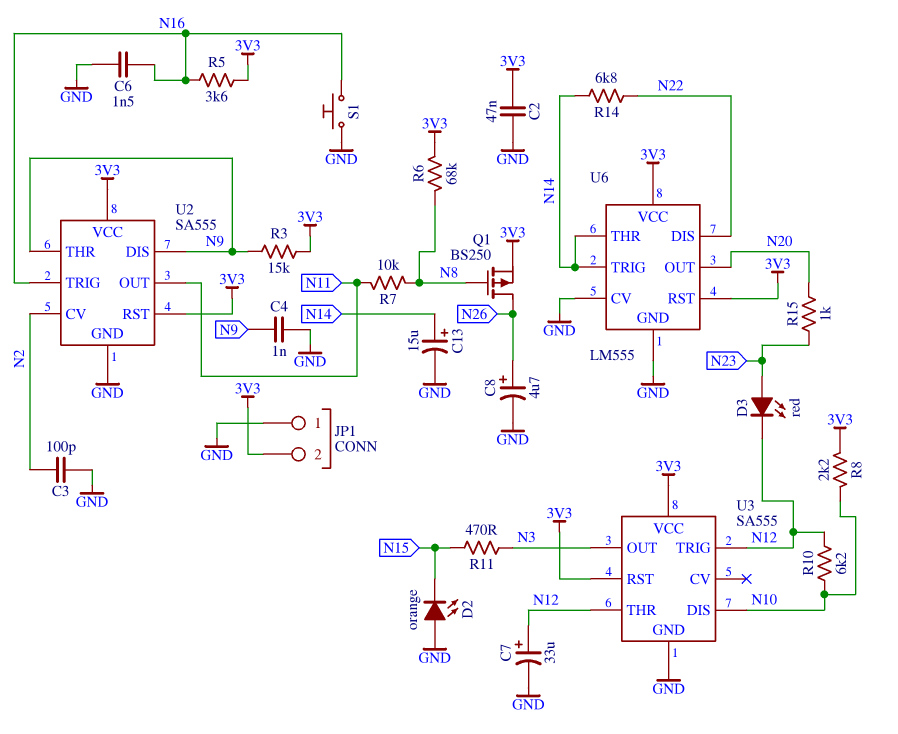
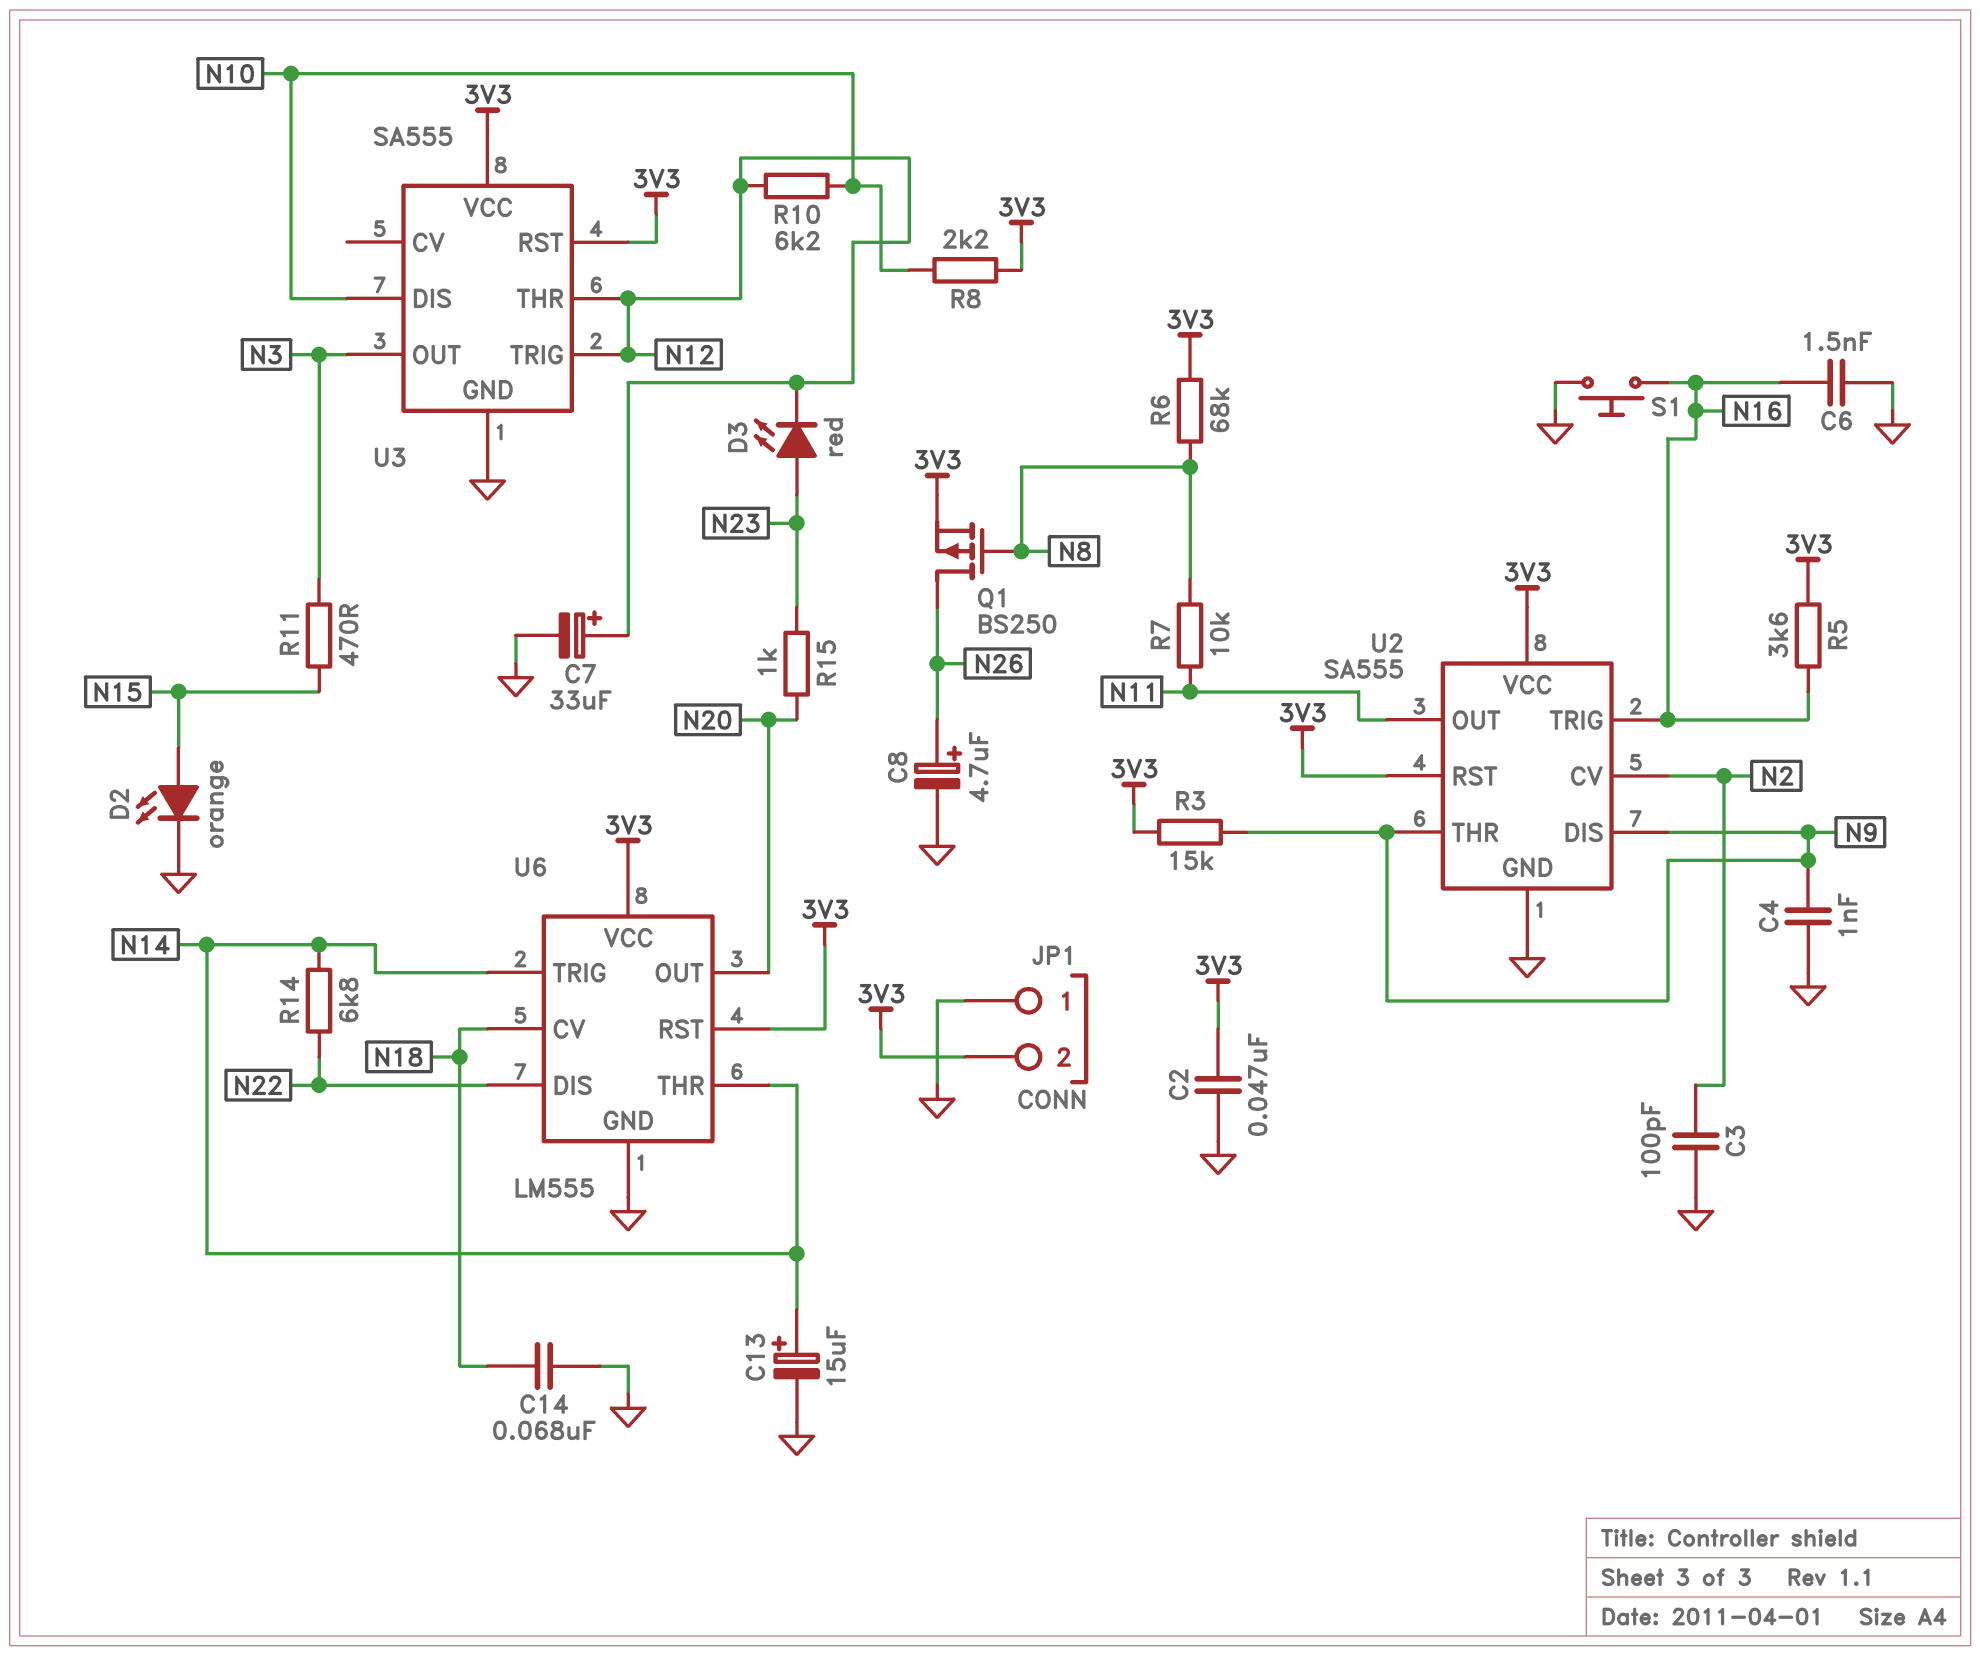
C14: none -> 68nF (GND, N18)
D2: LED orange (A GND, K N15) -> LED orange (A N15, K GND)
U6 pin CV: GND -> N18

